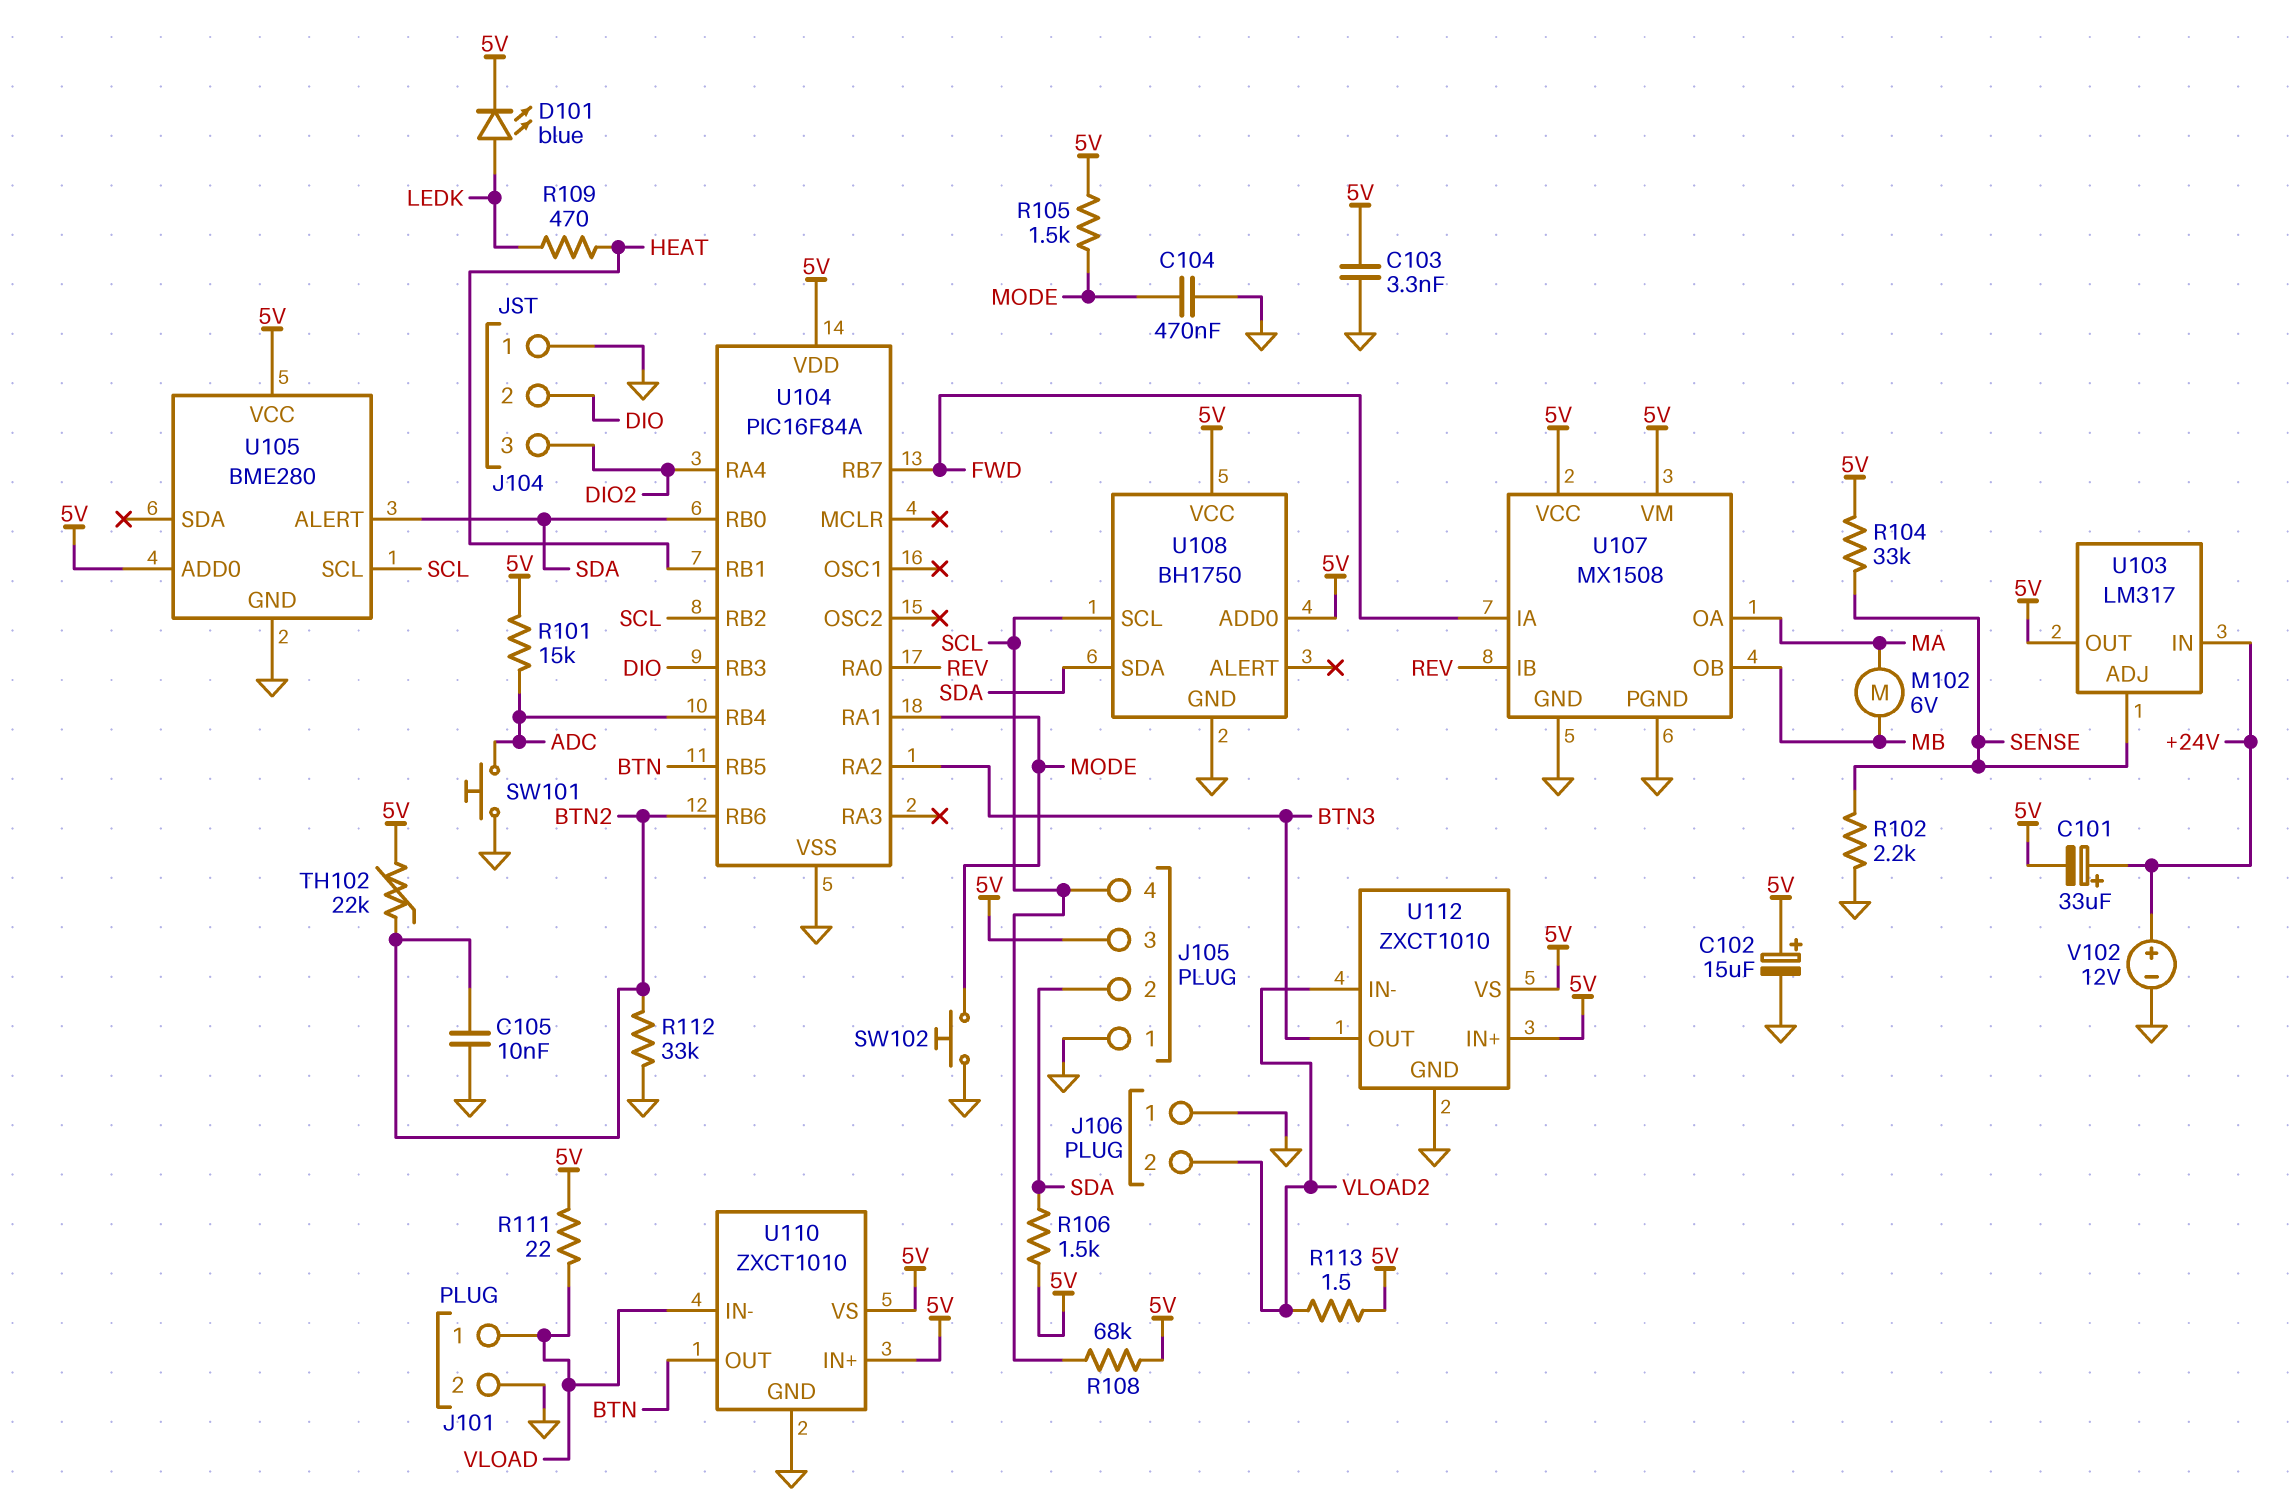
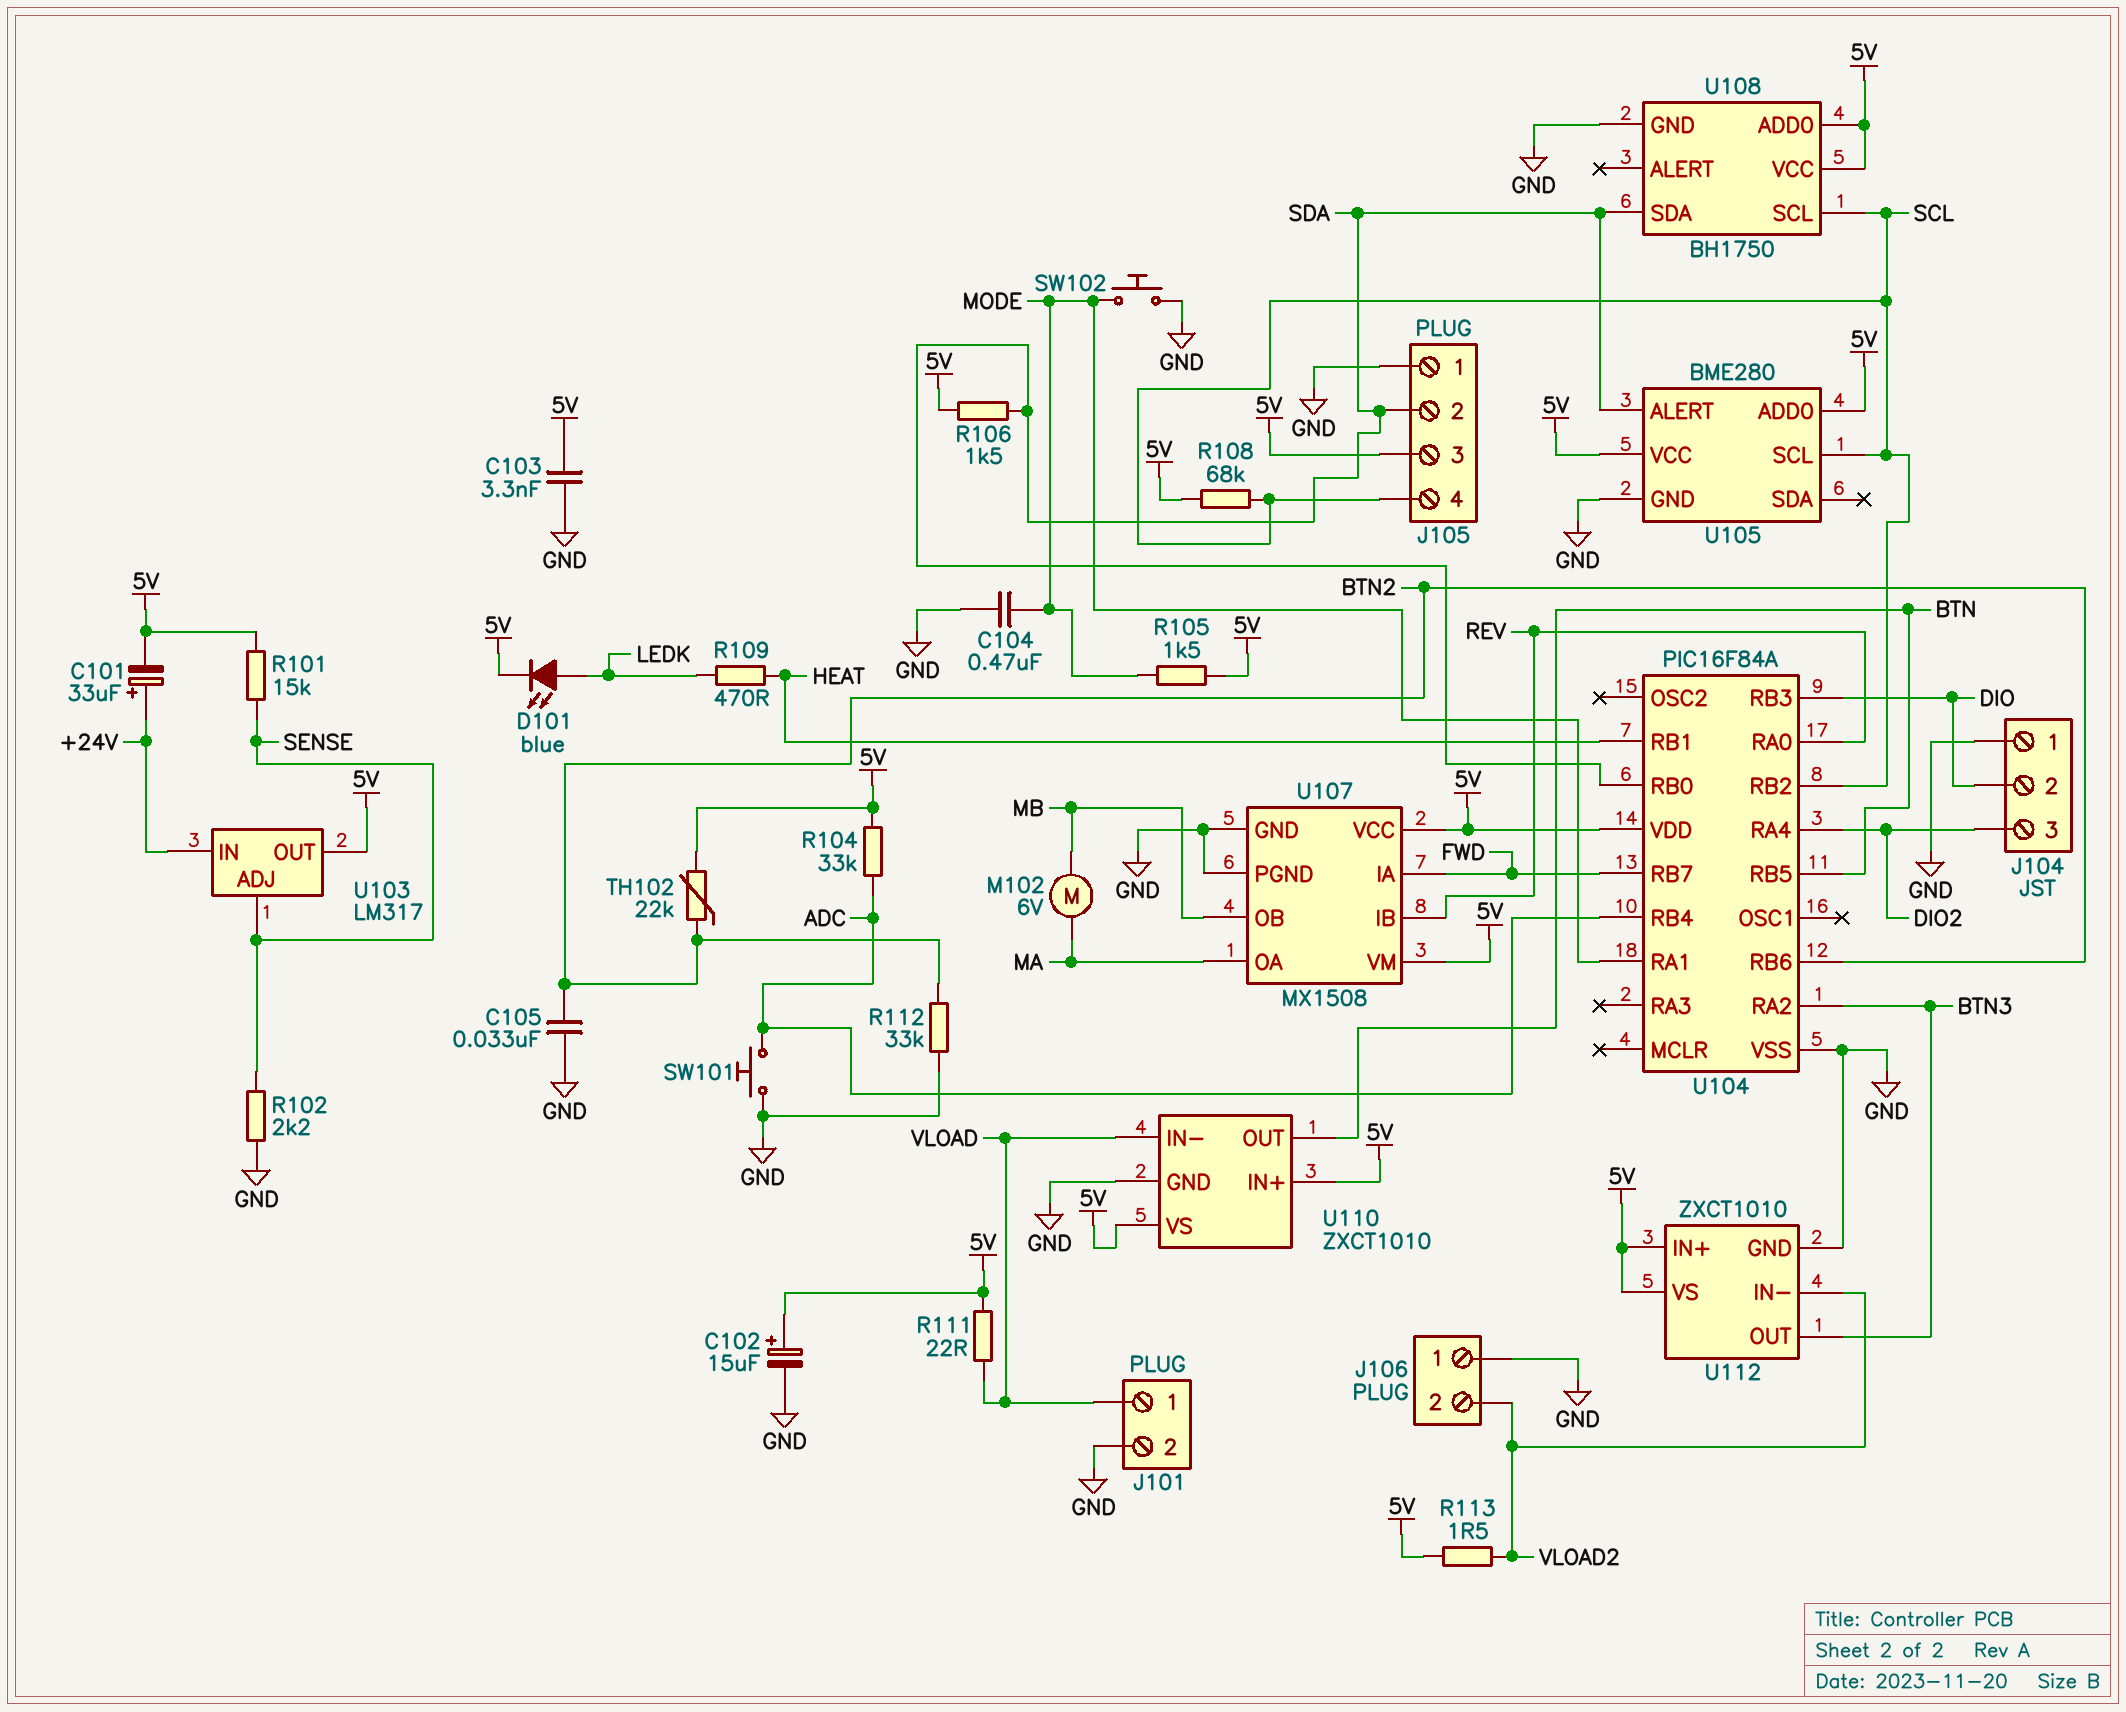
C105: 10nF (BTN2, GND) -> 33nF (BTN2, GND)
R101: 15k (5V, ADC) -> 15k (5V, SENSE)
R104: 33k (5V, SENSE) -> 33k (5V, ADC)
V102: 12V (plus +24V, minus GND) -> none

